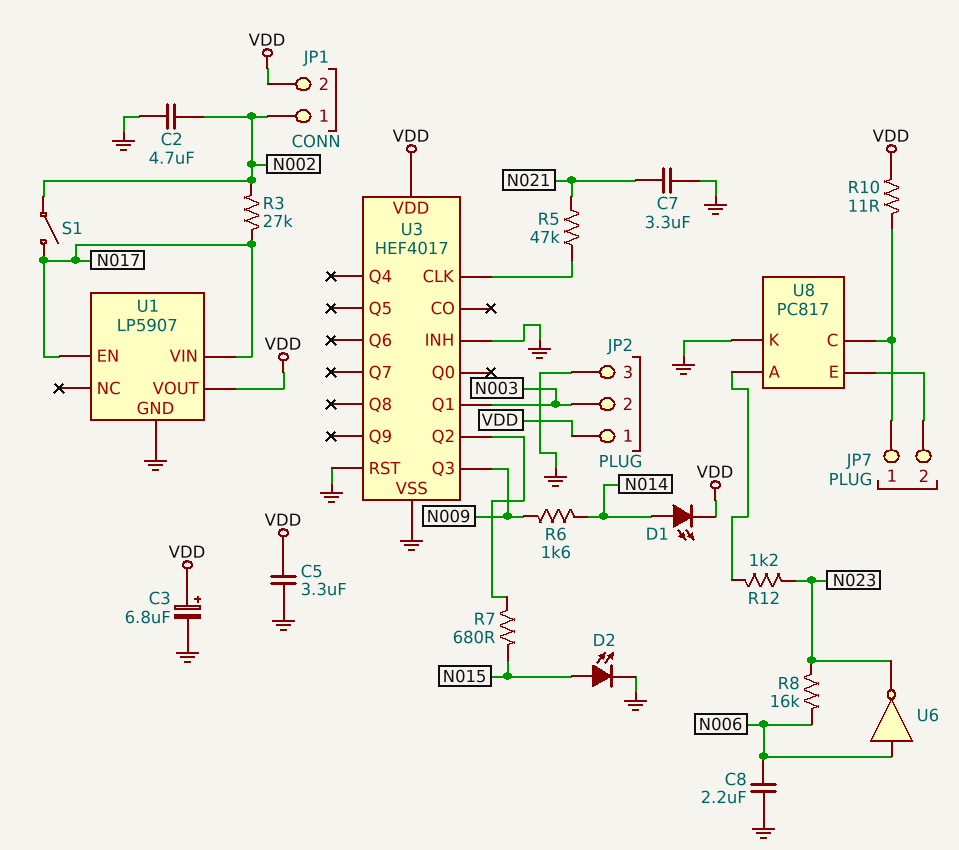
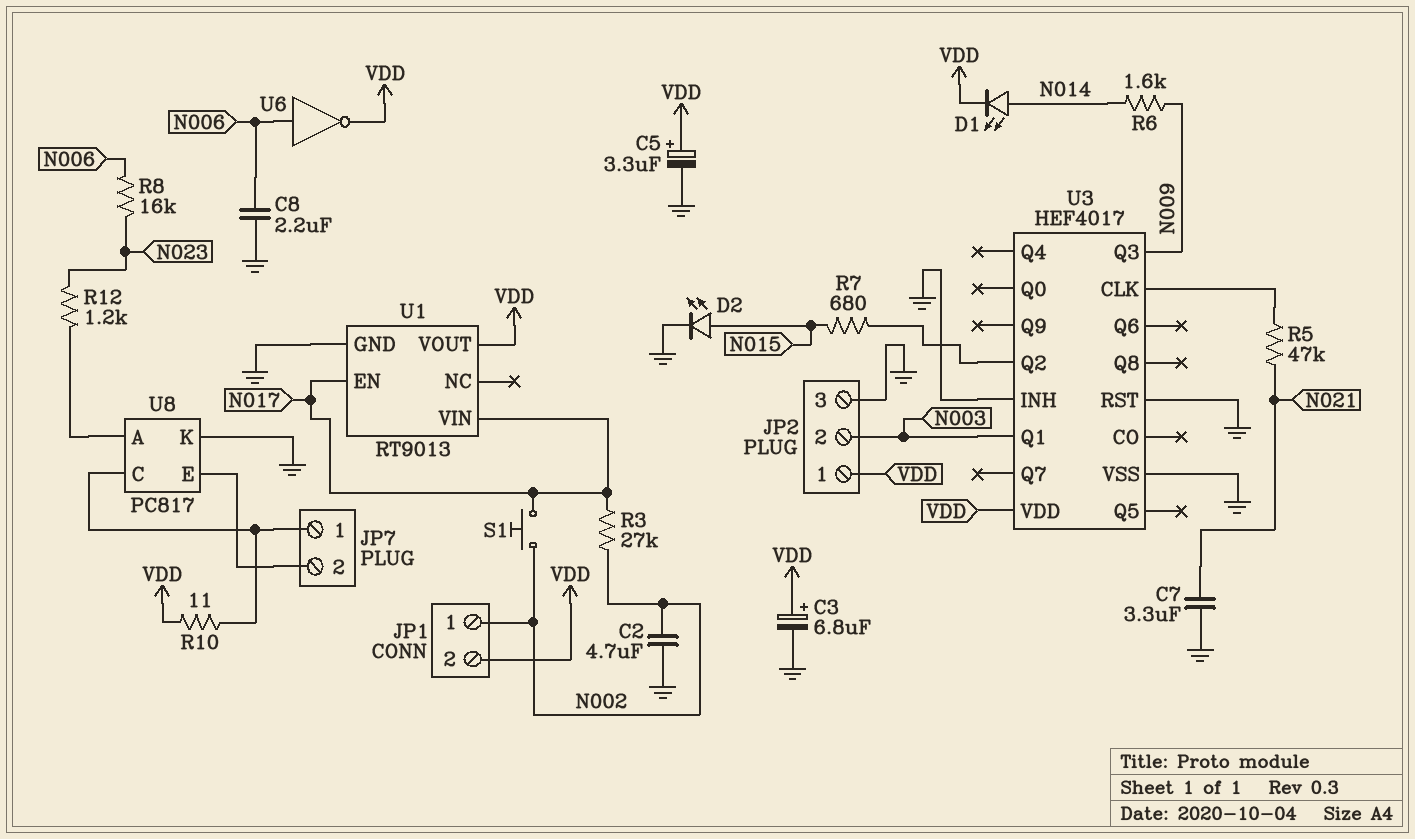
C5: 3.3uF (GND, VDD) -> 3.3uF (plus VDD, minus GND)
S1: switch (N002, N017) -> button (N002, N017)
U1: LP5907 -> RT9013
U6: NOT (in N006, out N023) -> NOT (in N006, out VDD)

